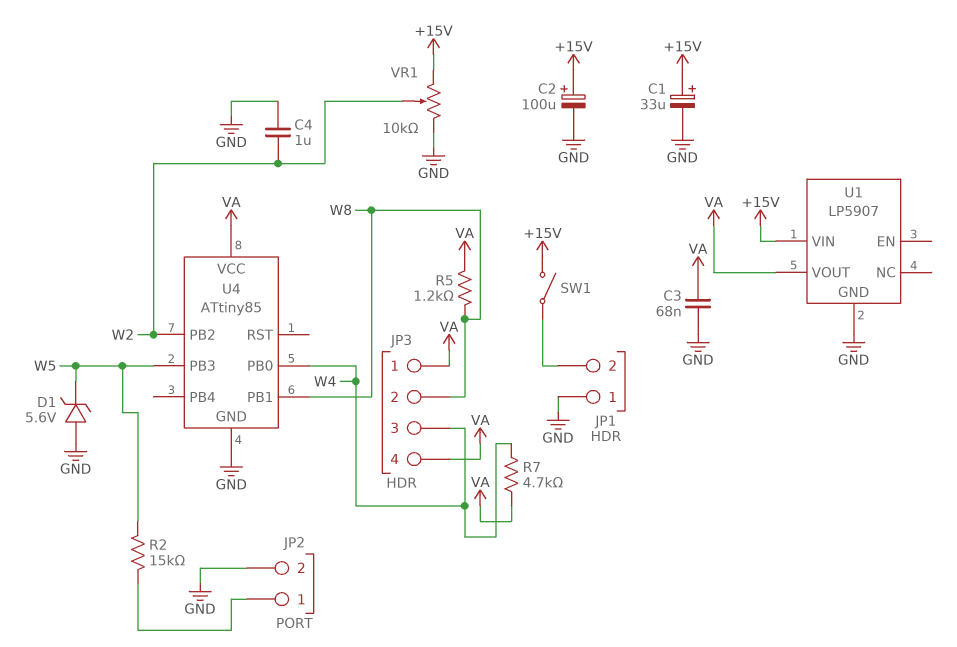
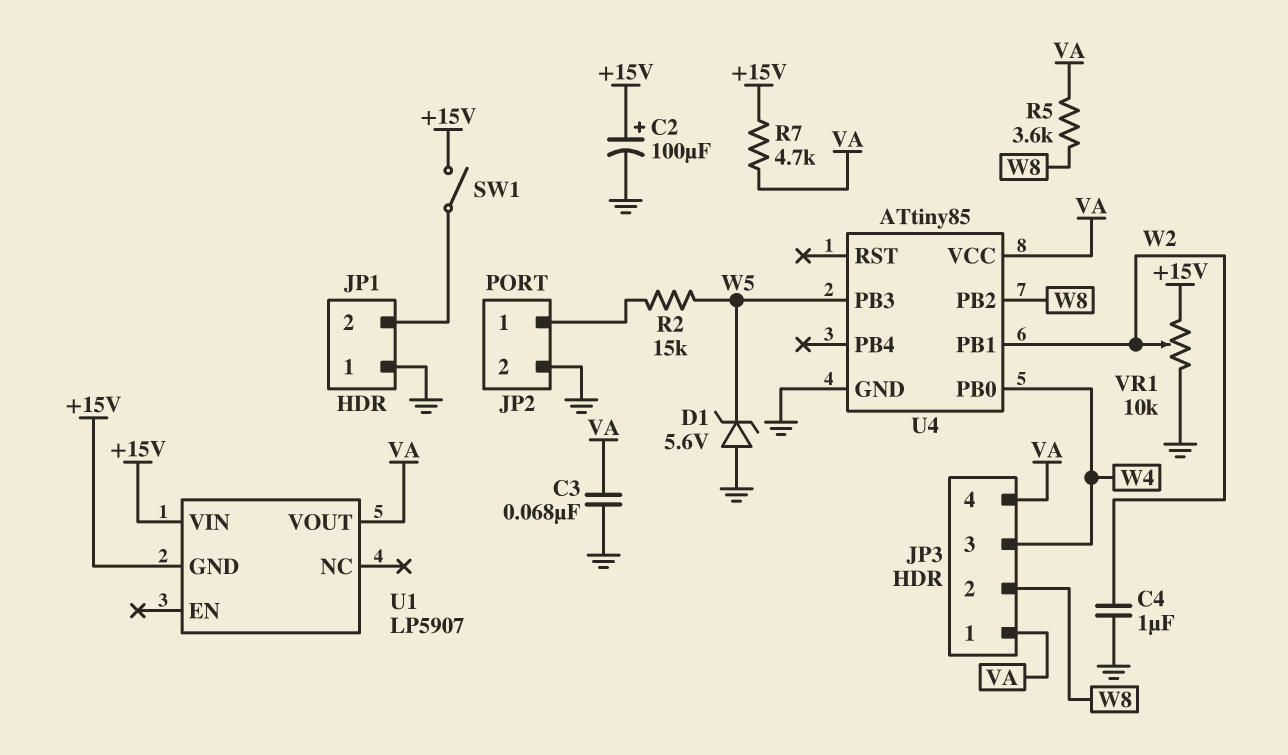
C1: 33uF (plus +15V, minus GND) -> none
R5: 1.2k (VA, W8) -> 3.6k (VA, W8)
R7: 4.7k (VA, W4) -> 4.7k (+15V, VA)
U1 pin GND: GND -> +15V
U4 pin PB1: W8 -> W2
U4 pin PB2: W2 -> W8

